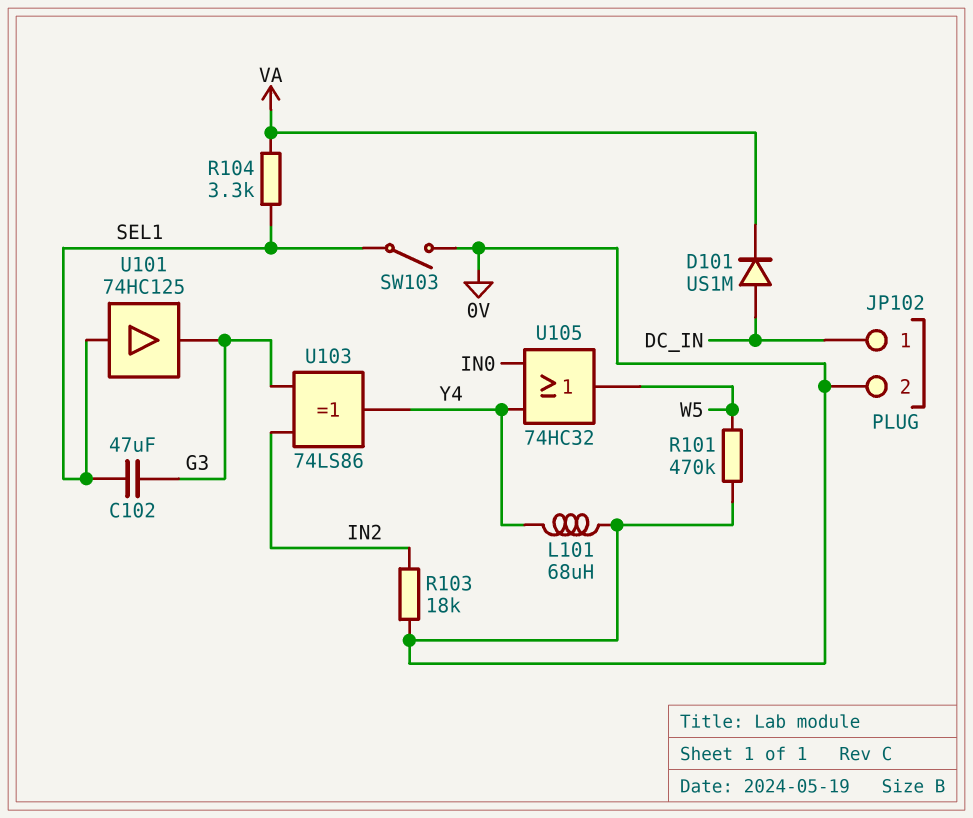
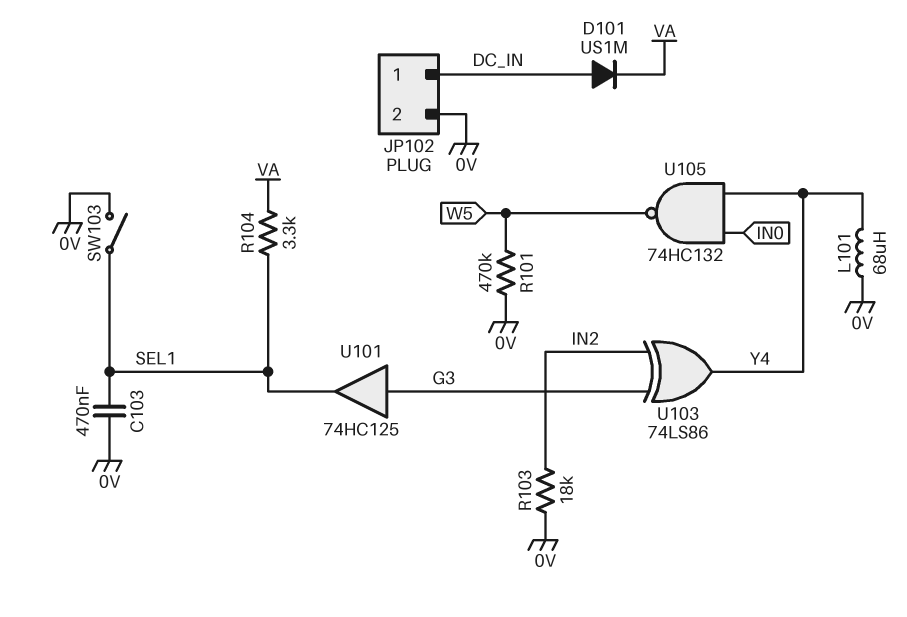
C102: 47uF (G3, SEL1) -> none
C103: none -> 470nF (0V, SEL1)
U101: buffer 74HC125 (in SEL1, out G3) -> buffer 74HC125 (in G3, out SEL1)
U105: OR 74HC32 (in IN0, in Y4, out W5) -> NAND 74HC132 (in IN0, in Y4, out W5)

